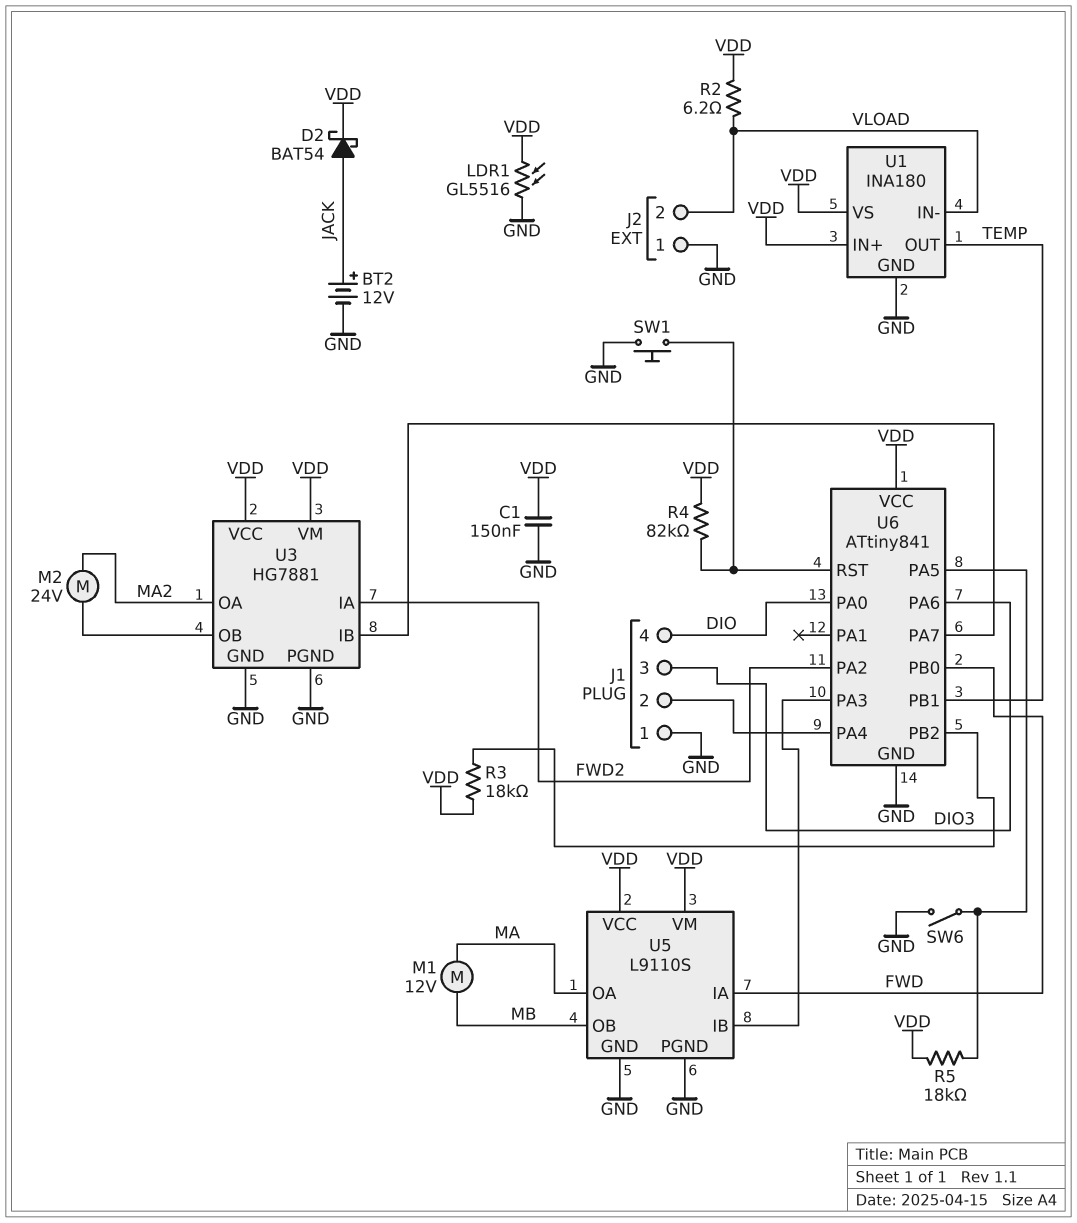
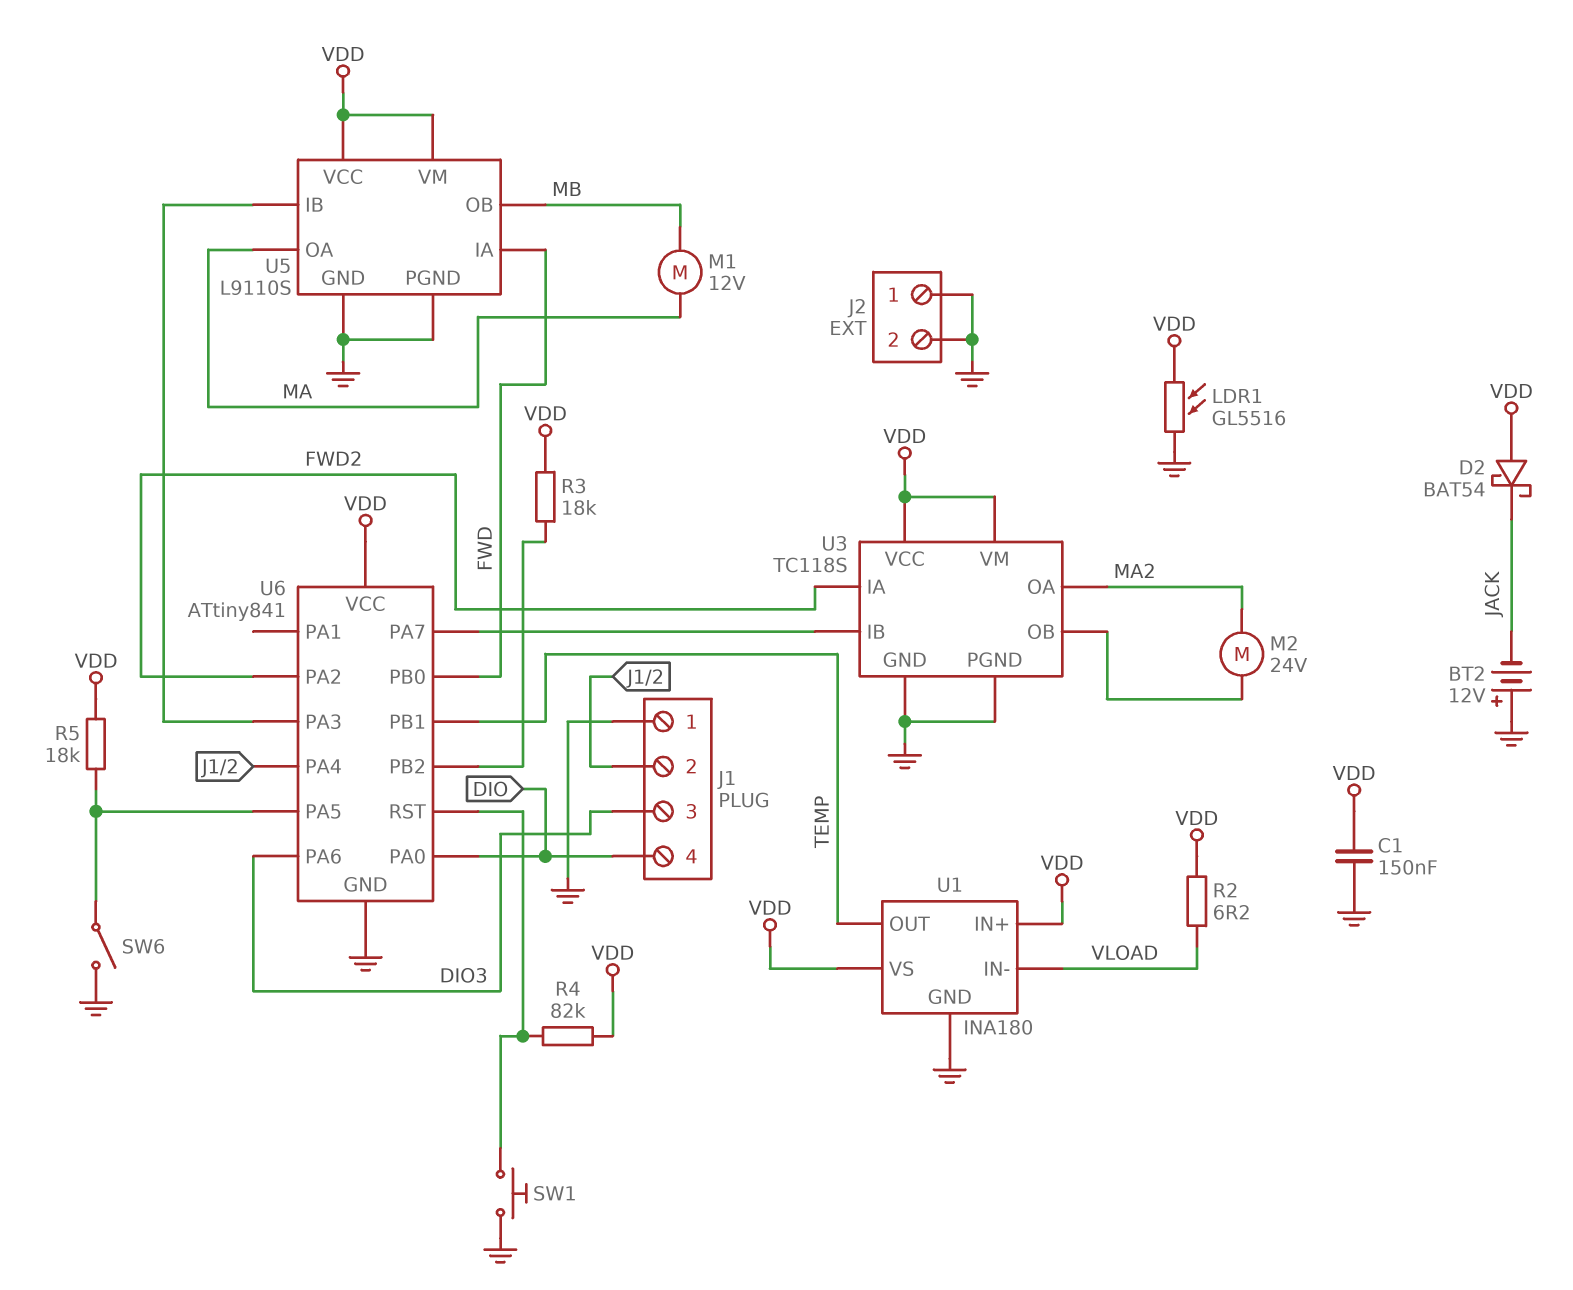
BT2: 12V (plus JACK, minus GND) -> 12V (plus GND, minus JACK)
D2: schottky BAT54 (A JACK, K VDD) -> schottky BAT54 (A VDD, K JACK)
J2 pin 2: VLOAD -> GND
U3: HG7881 -> TC118S

